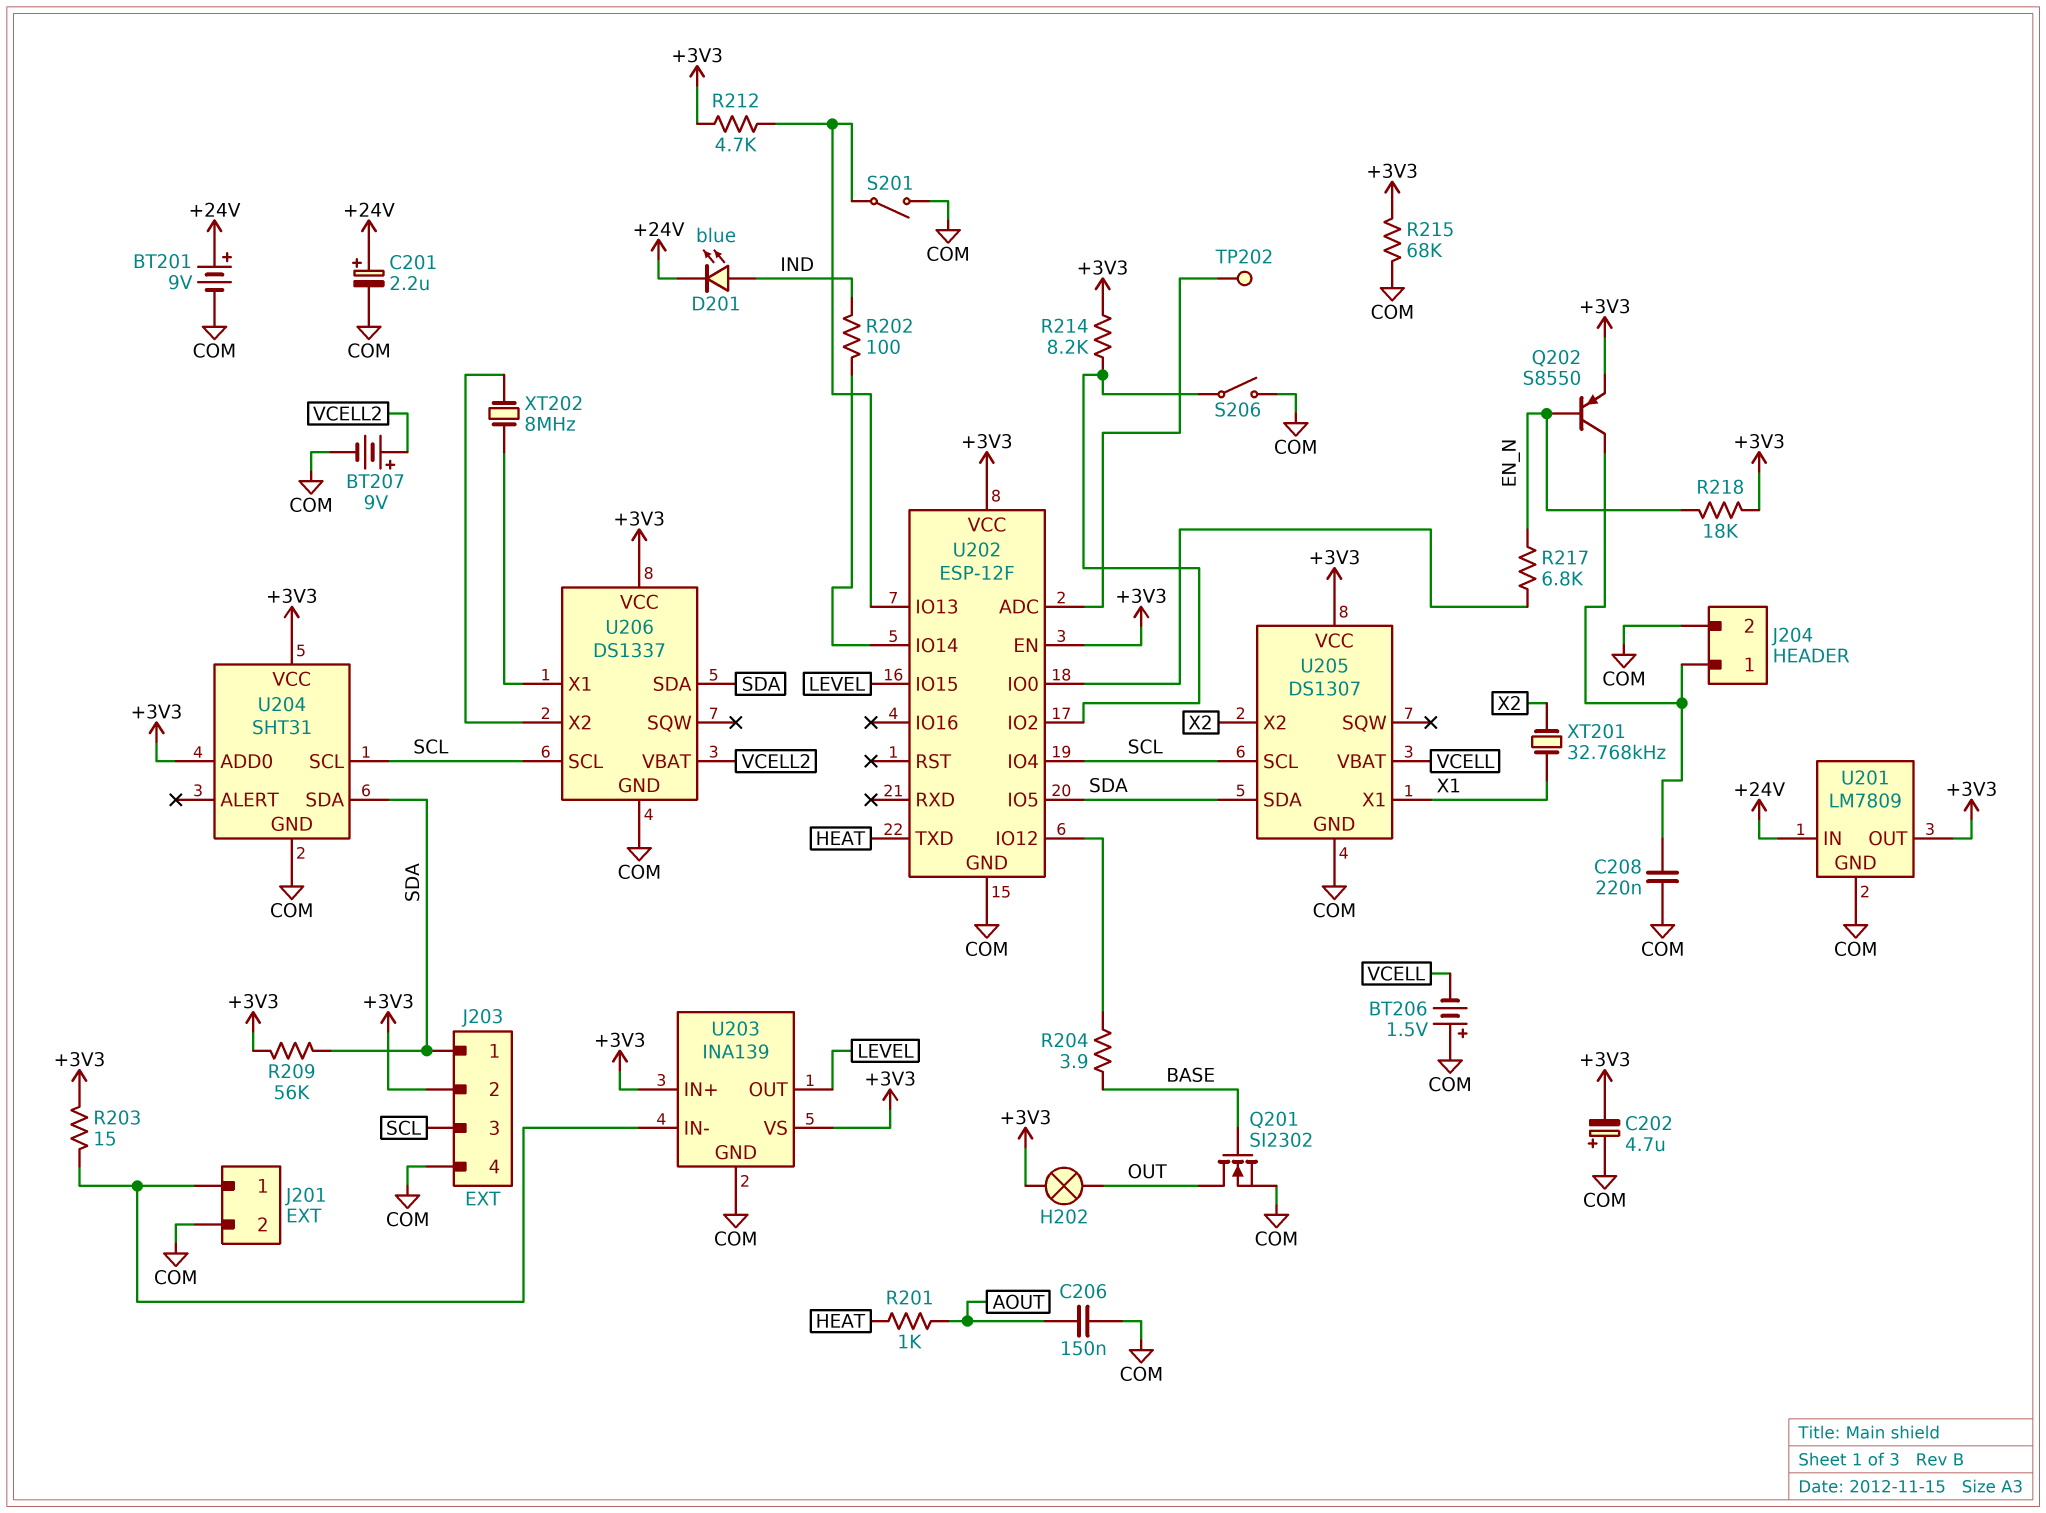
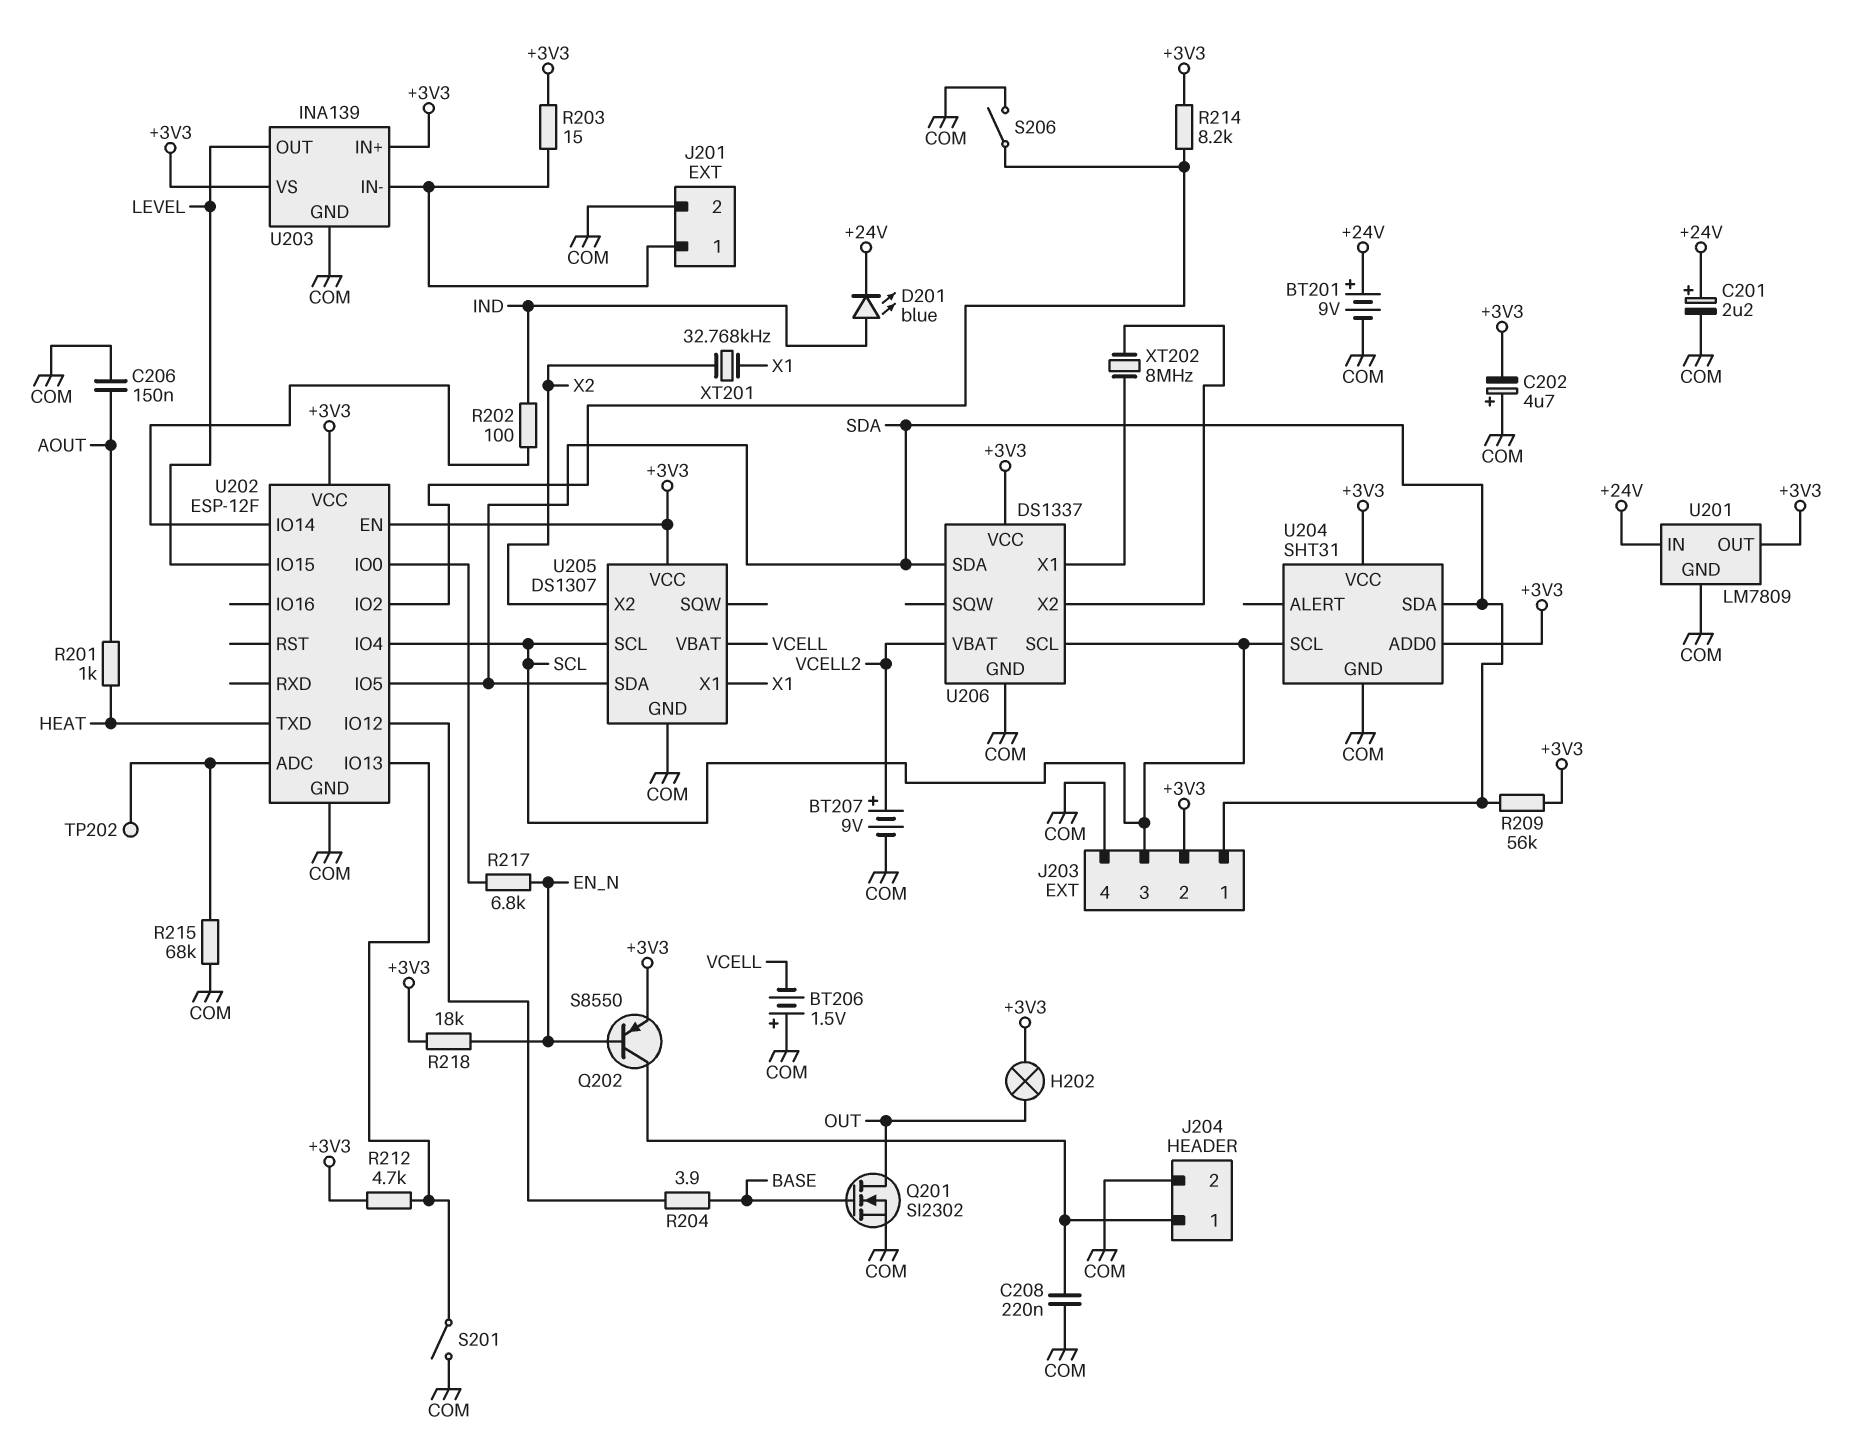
R215: 68k (+3V3, COM) -> 68k (COM, U202/ADC)

